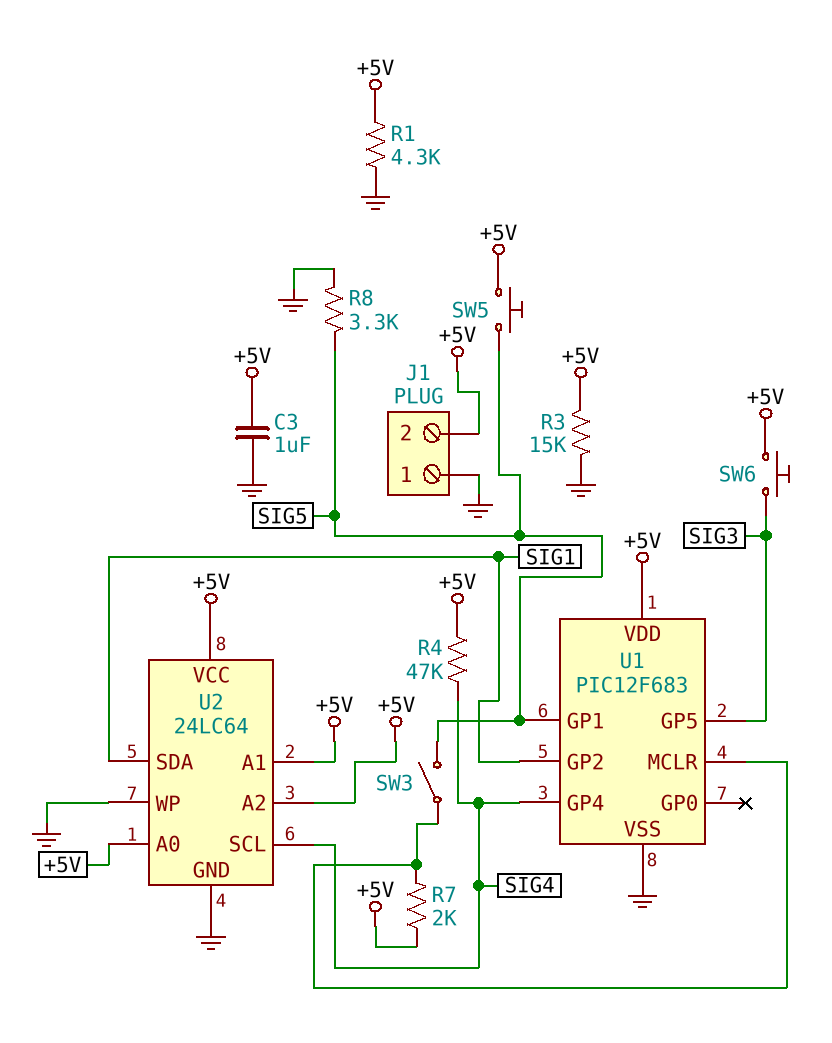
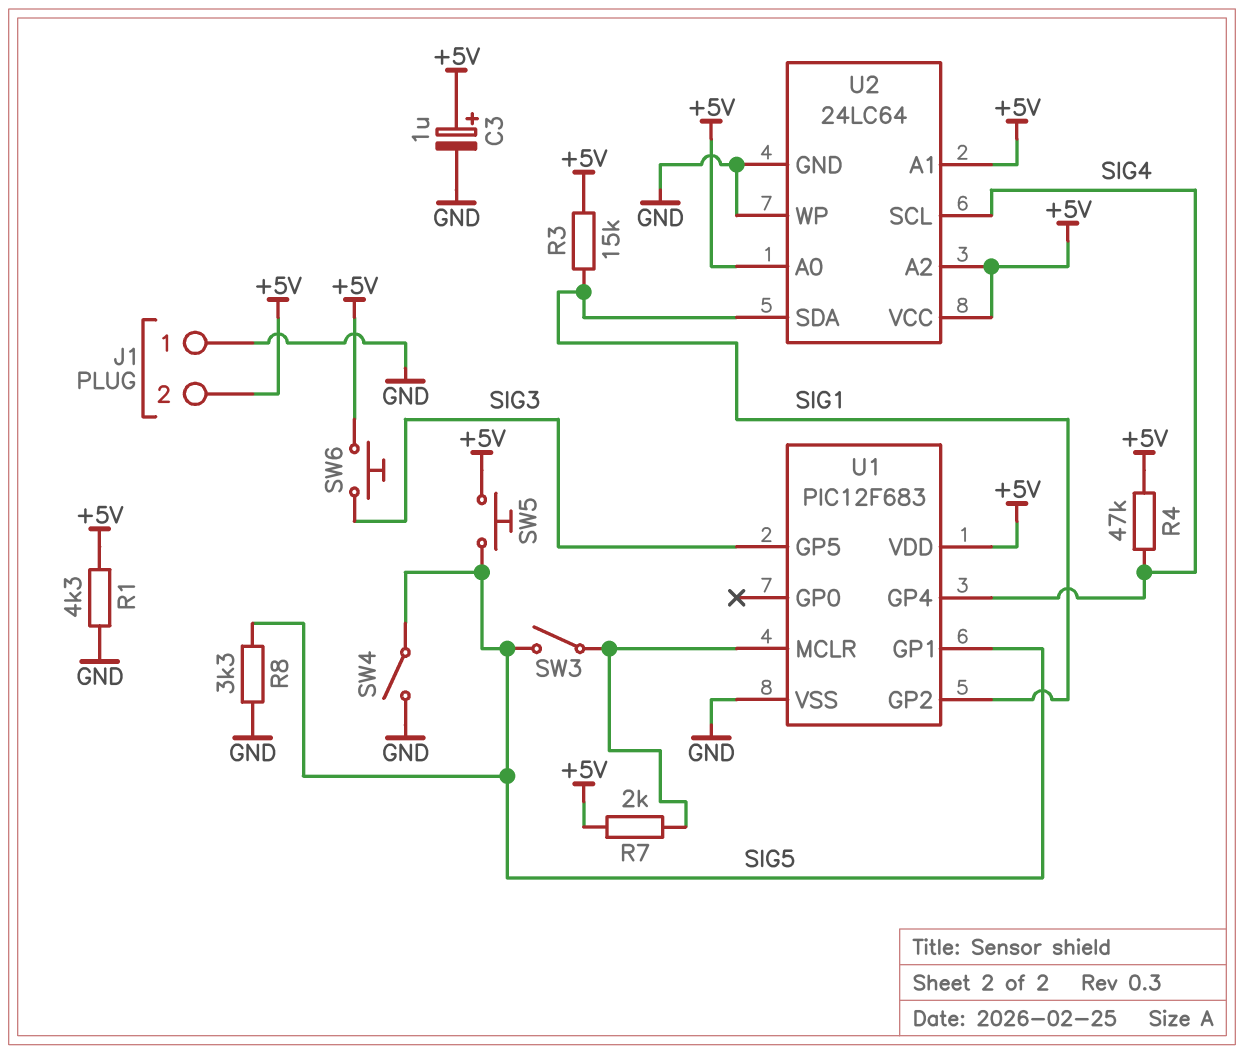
C3: 1uF (+5V, GND) -> 1uF (plus +5V, minus GND)
R3: 15k (+5V, GND) -> 15k (+5V, SIG1)
SW4: none -> switch (GND, SIG5)

